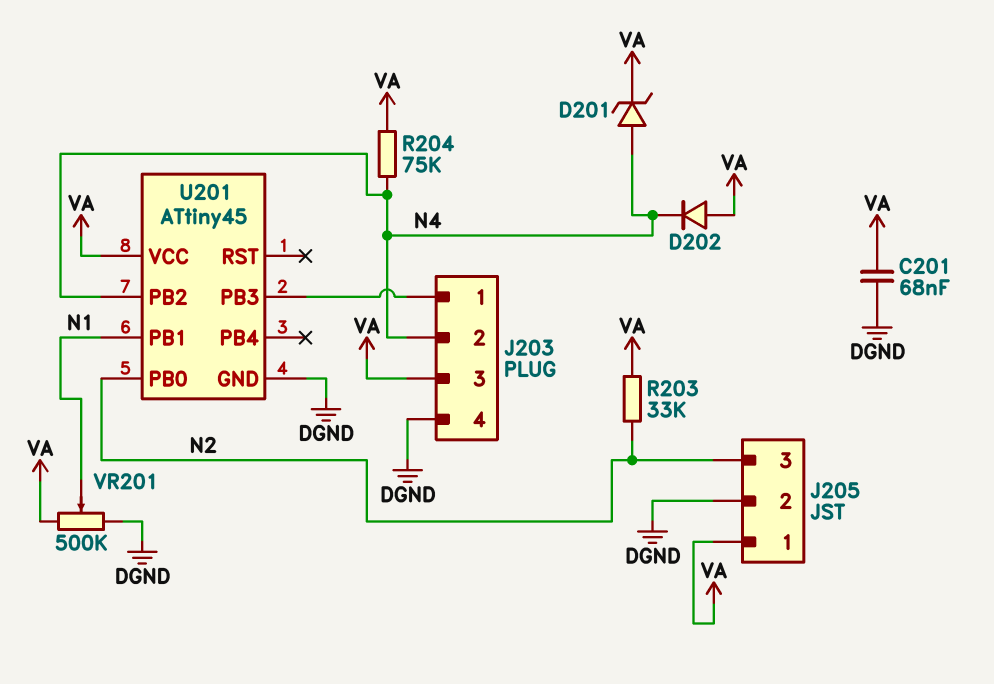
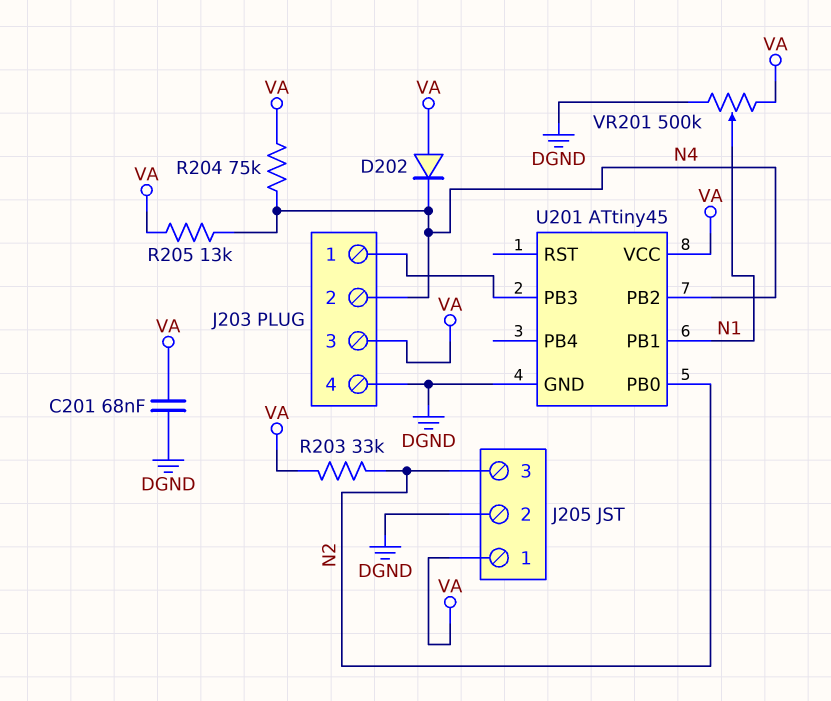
D201: zener (A N4, K VA) -> none
R205: none -> 13k (N4, VA)

